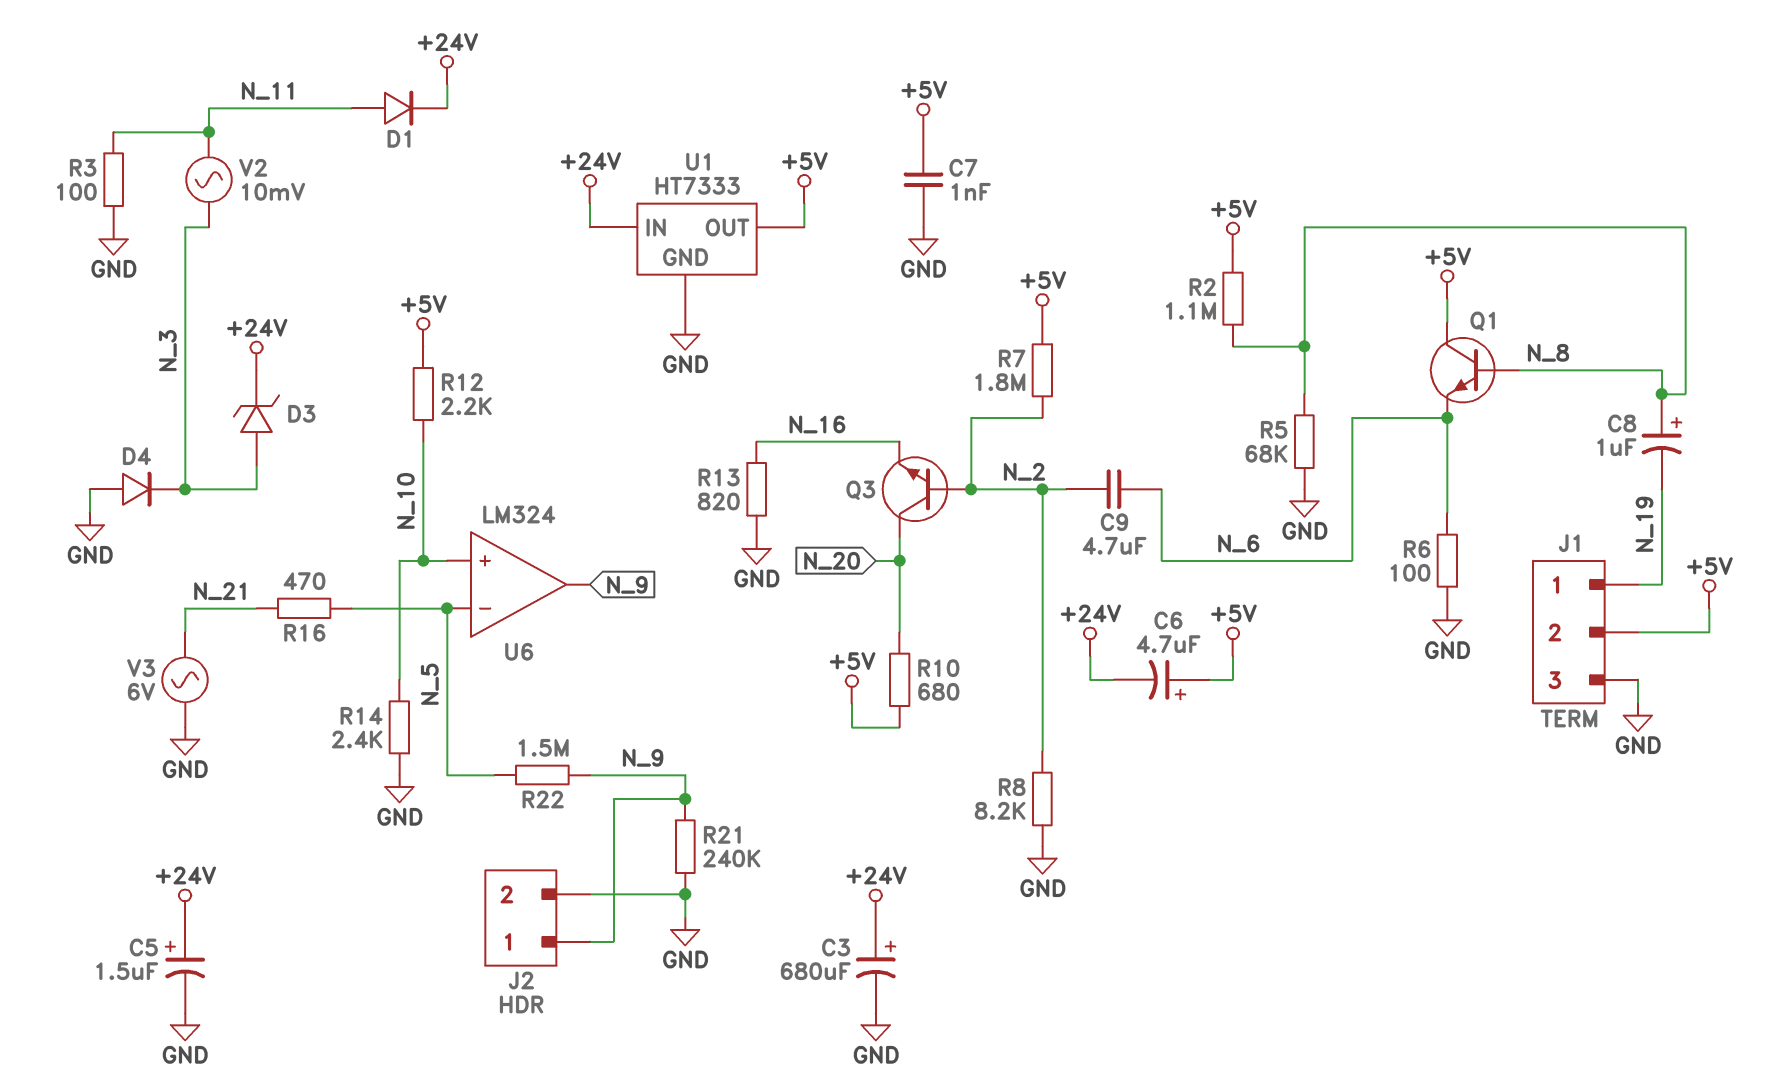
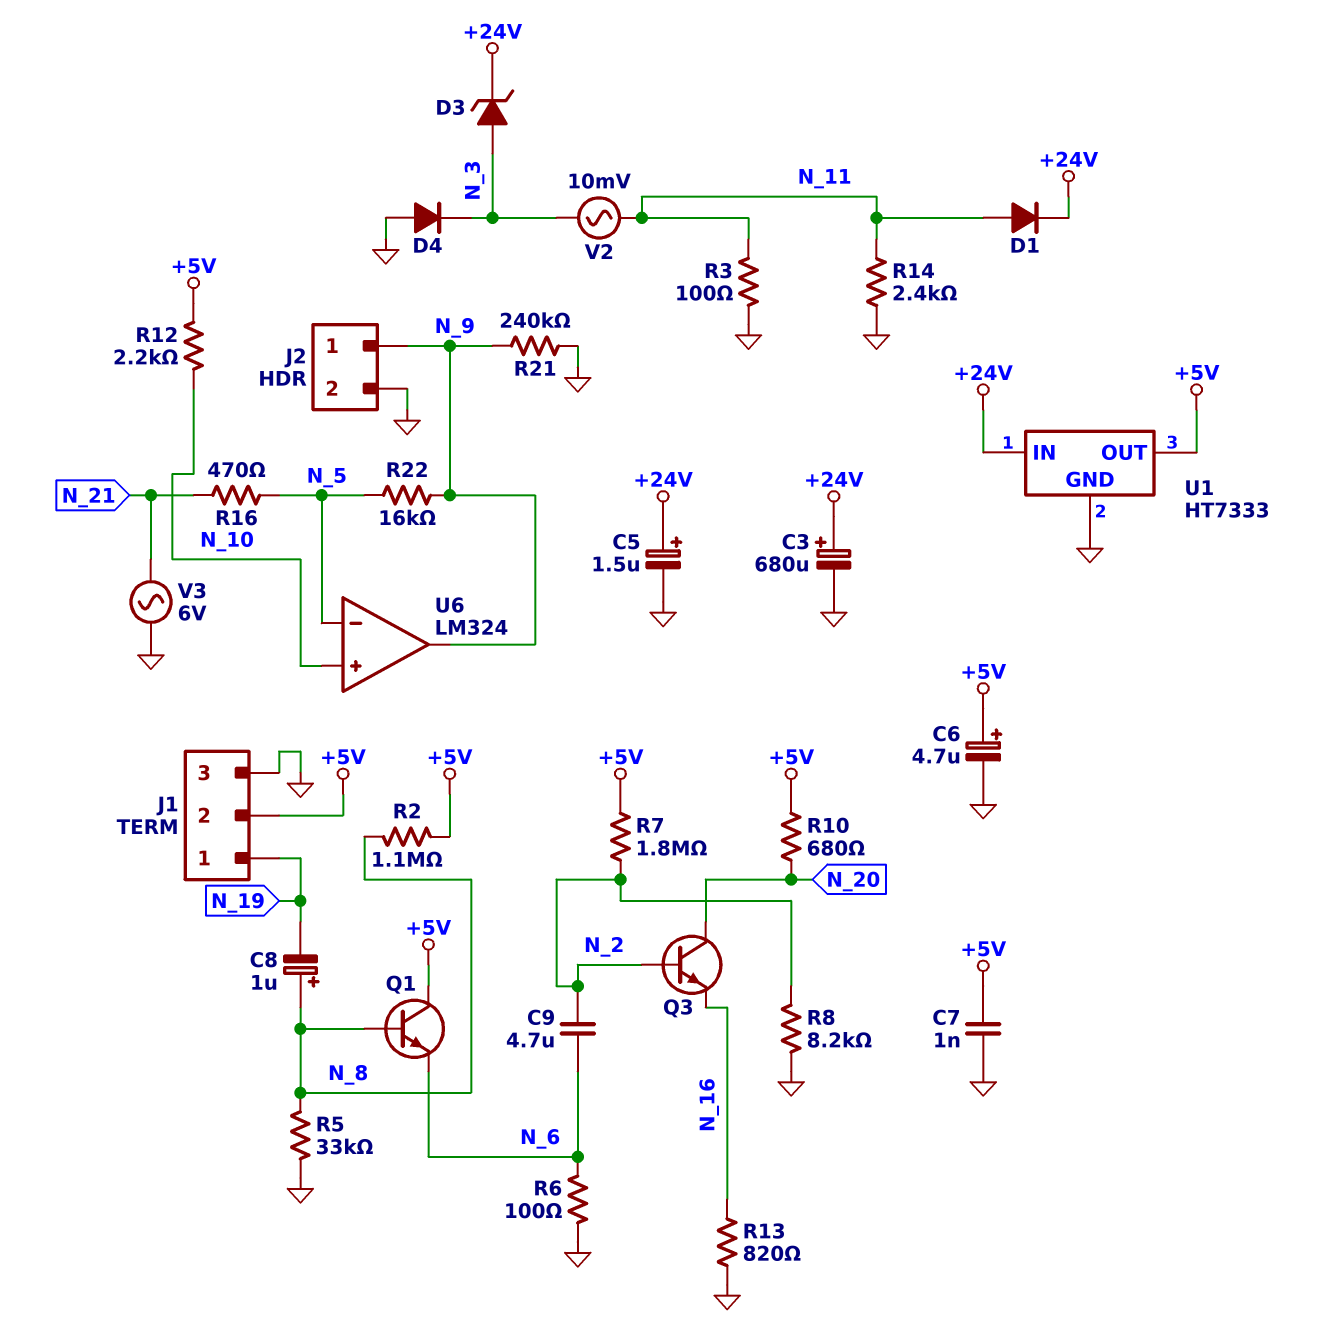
C6: 4.7uF (plus +5V, minus +24V) -> 4.7uF (plus +5V, minus GND)
R5: 68k (GND, N_8) -> 33k (GND, N_8)
R14: 2.4k (GND, N_10) -> 2.4k (GND, N_11)
R22: 1.5M (N_5, N_9) -> 16k (N_5, N_9)

